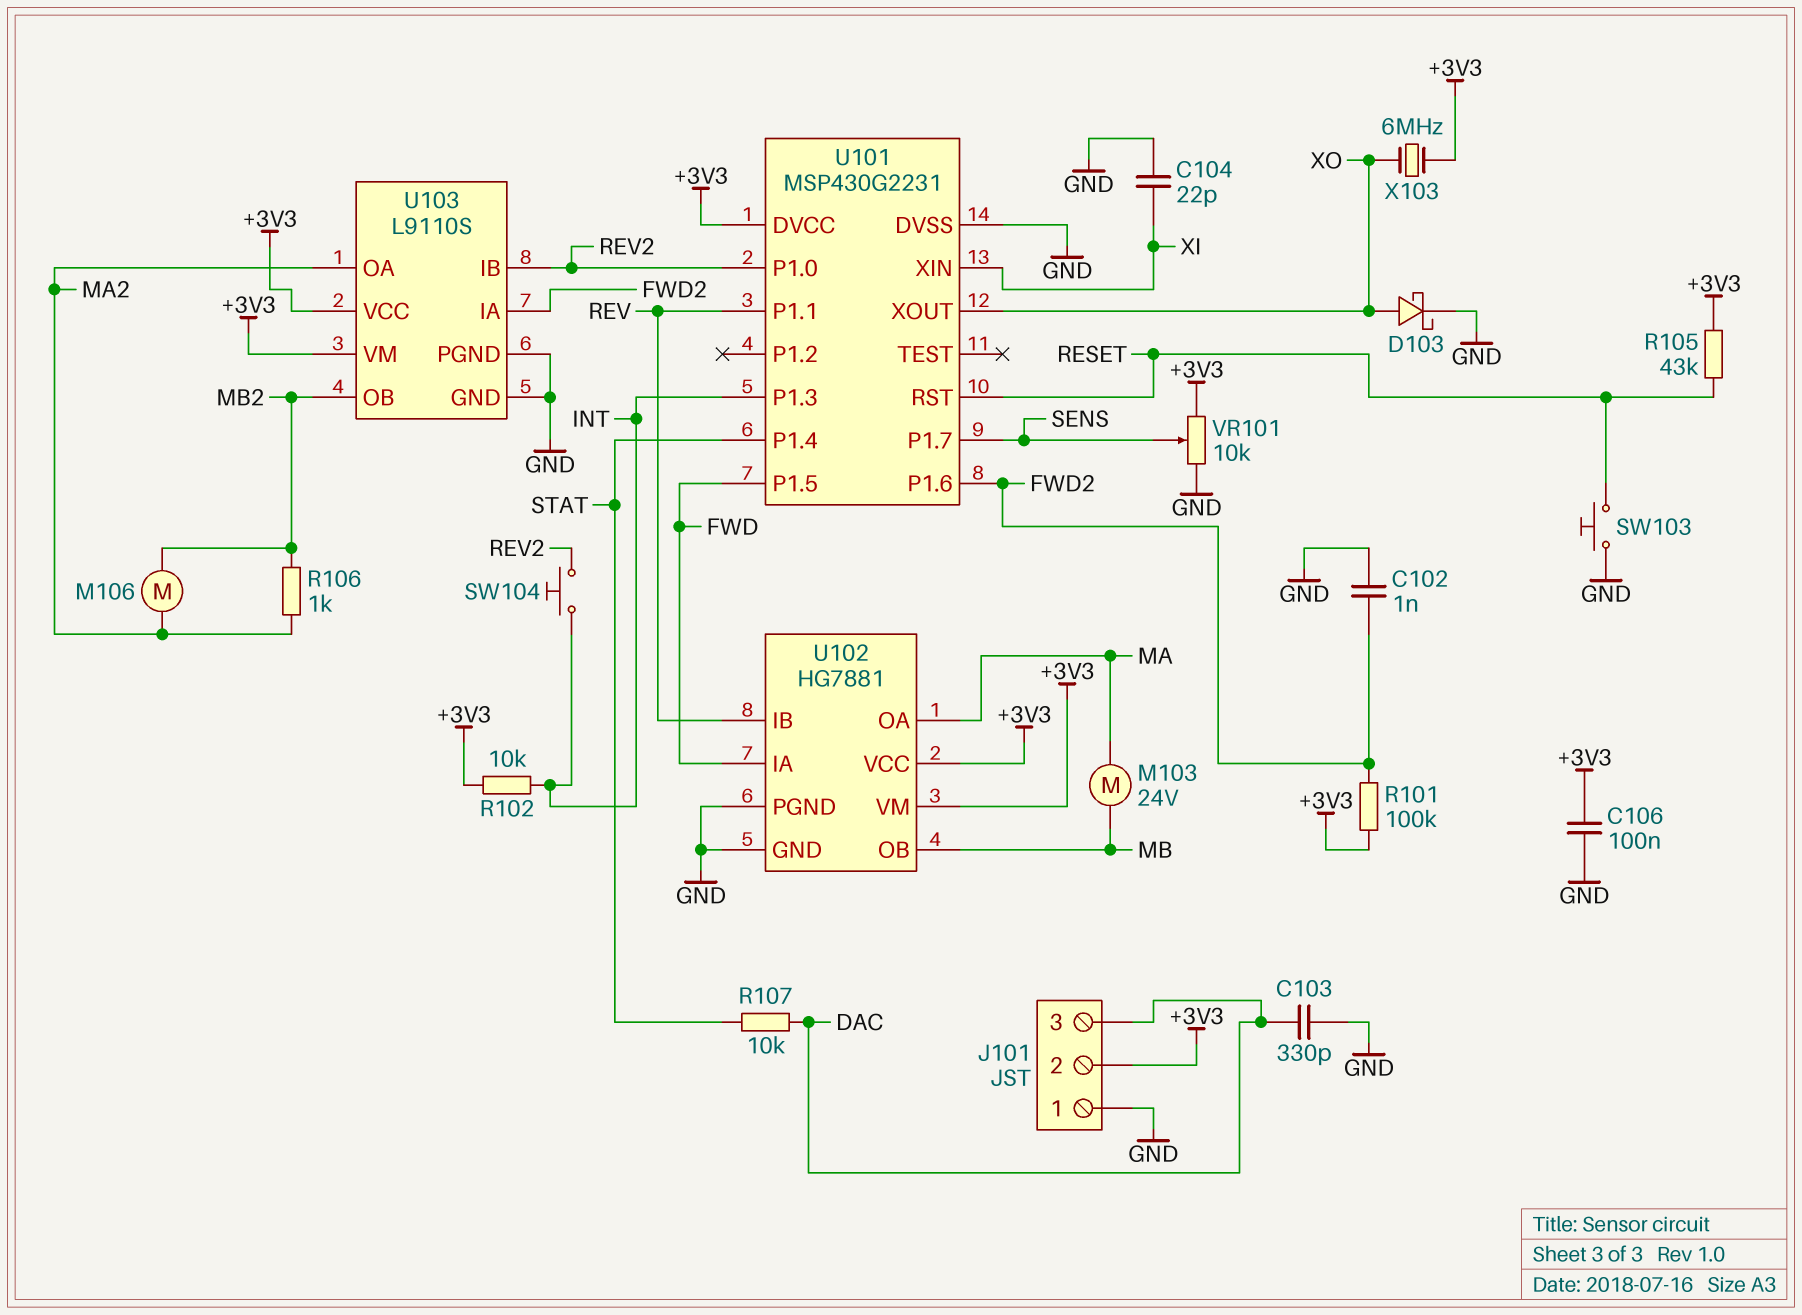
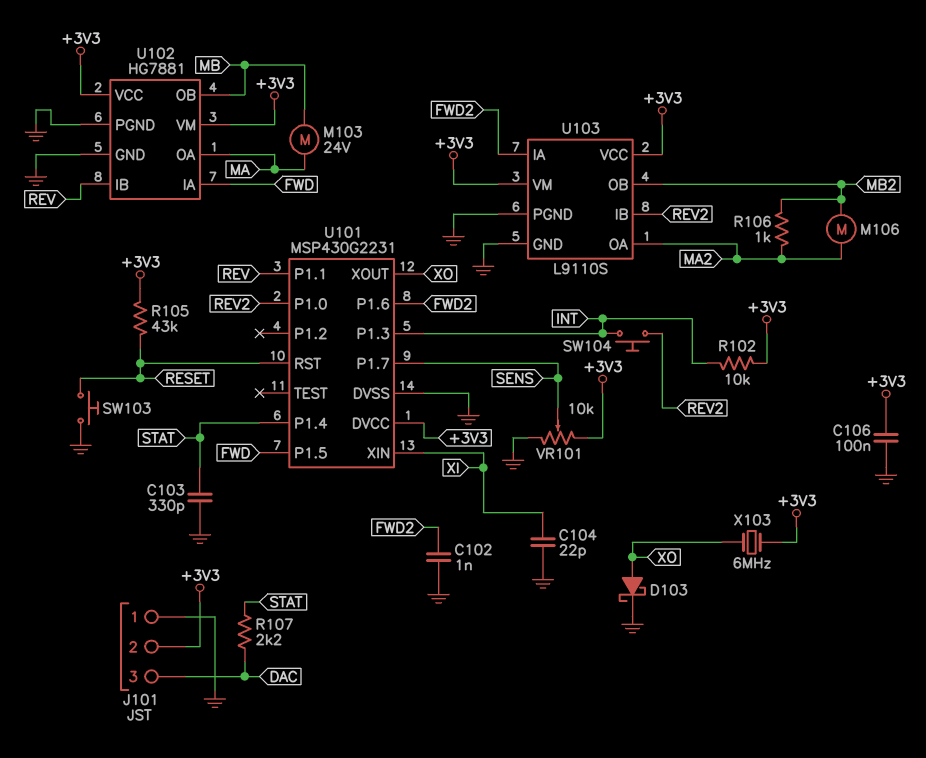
C103: 330pF (DAC, GND) -> 330pF (GND, STAT)
R101: 100k (+3V3, FWD2) -> none
R107: 10k (DAC, STAT) -> 2.2k (DAC, STAT)

